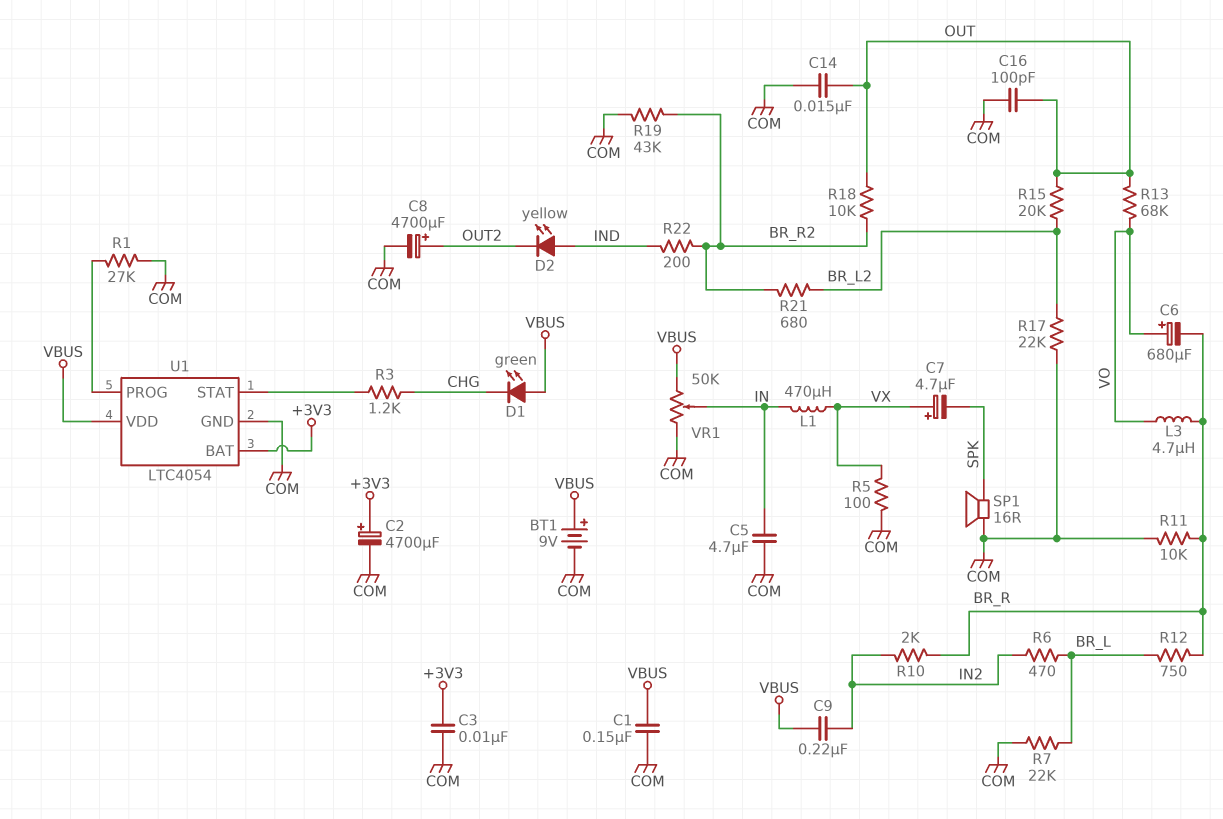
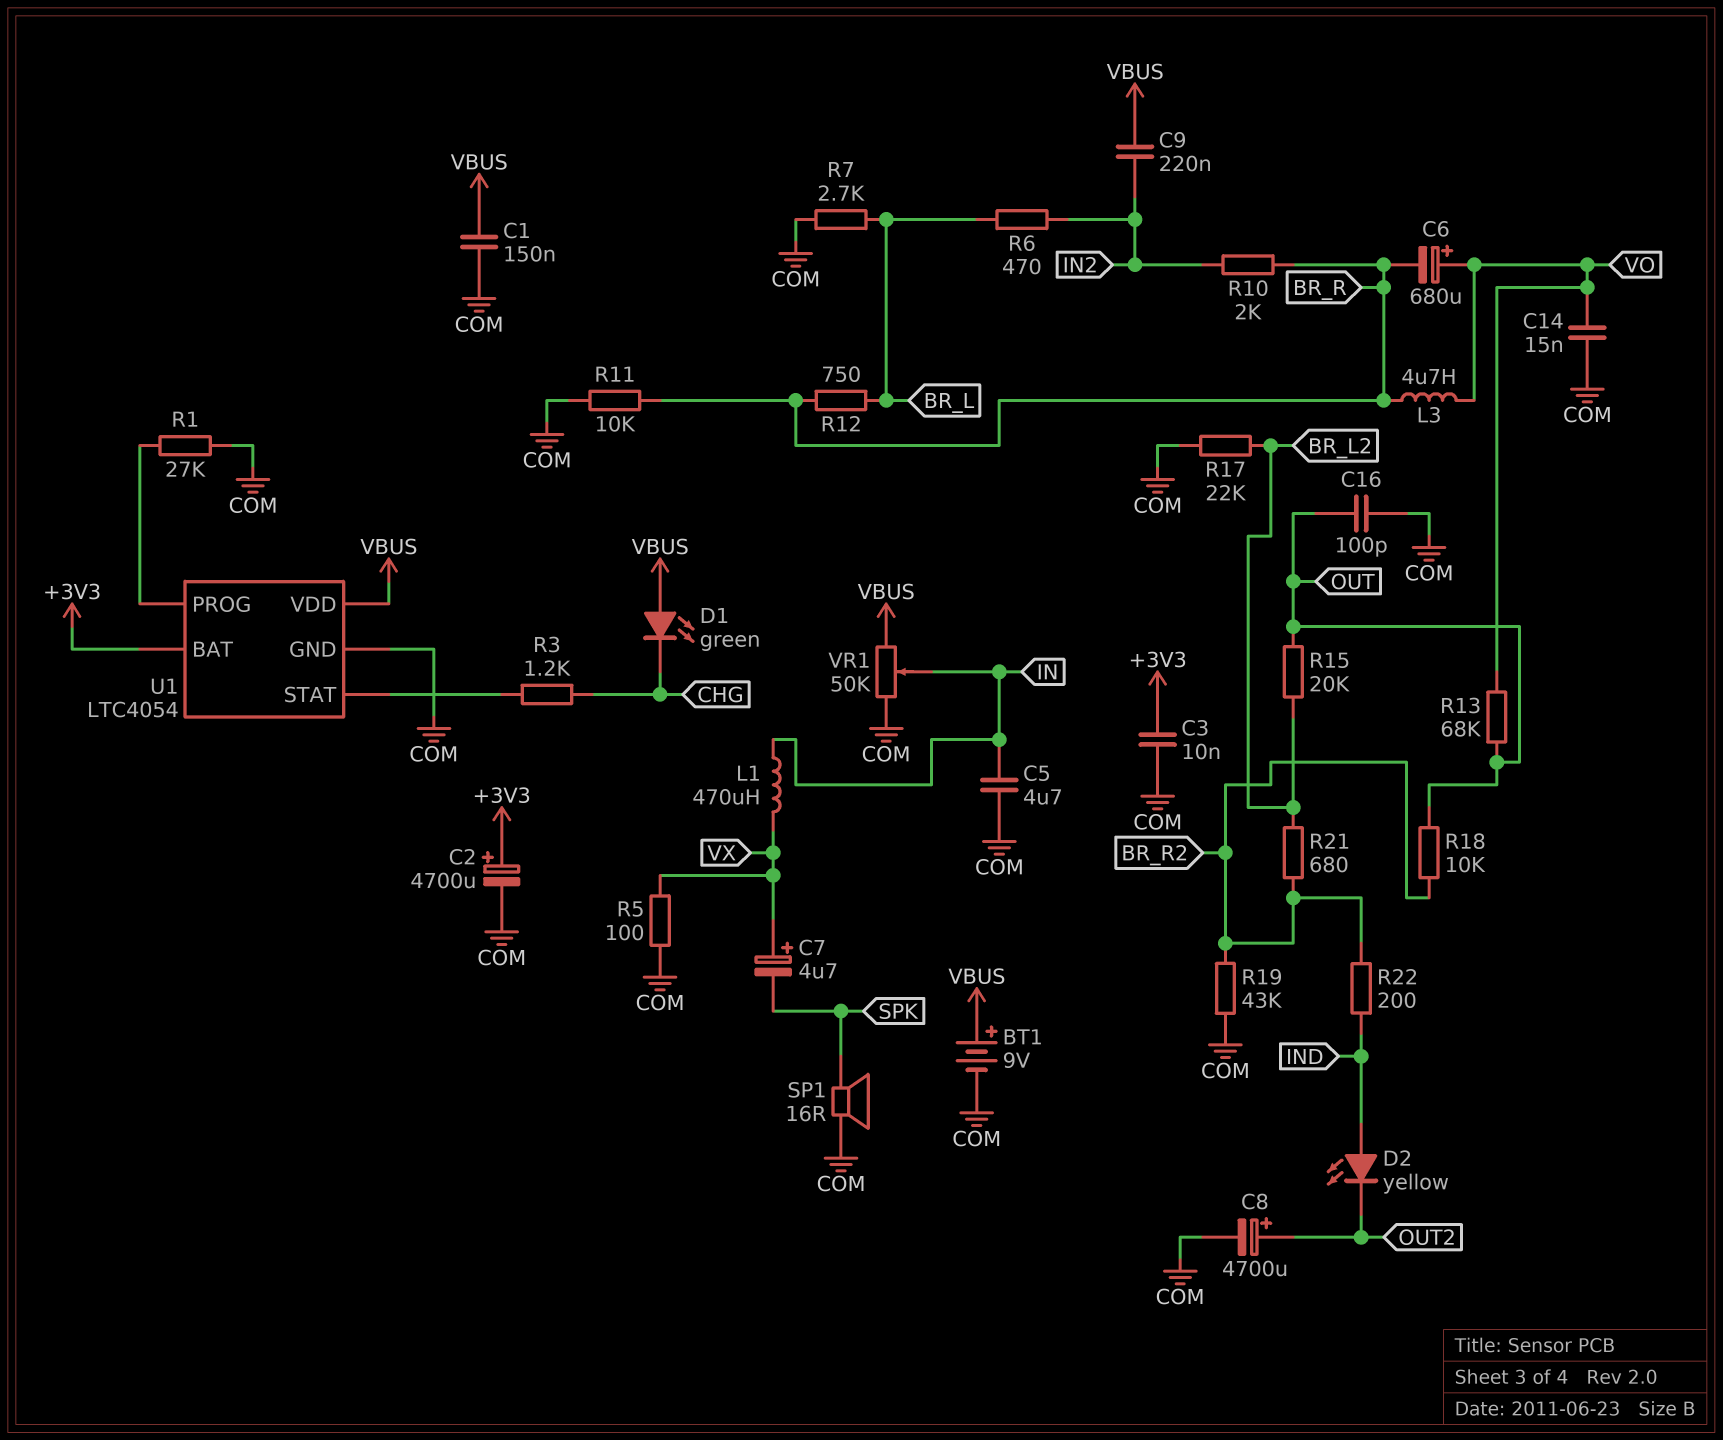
C14: 15nF (COM, OUT) -> 15nF (COM, VO)
R7: 22k (BR_L, COM) -> 2.7k (BR_L, COM)

